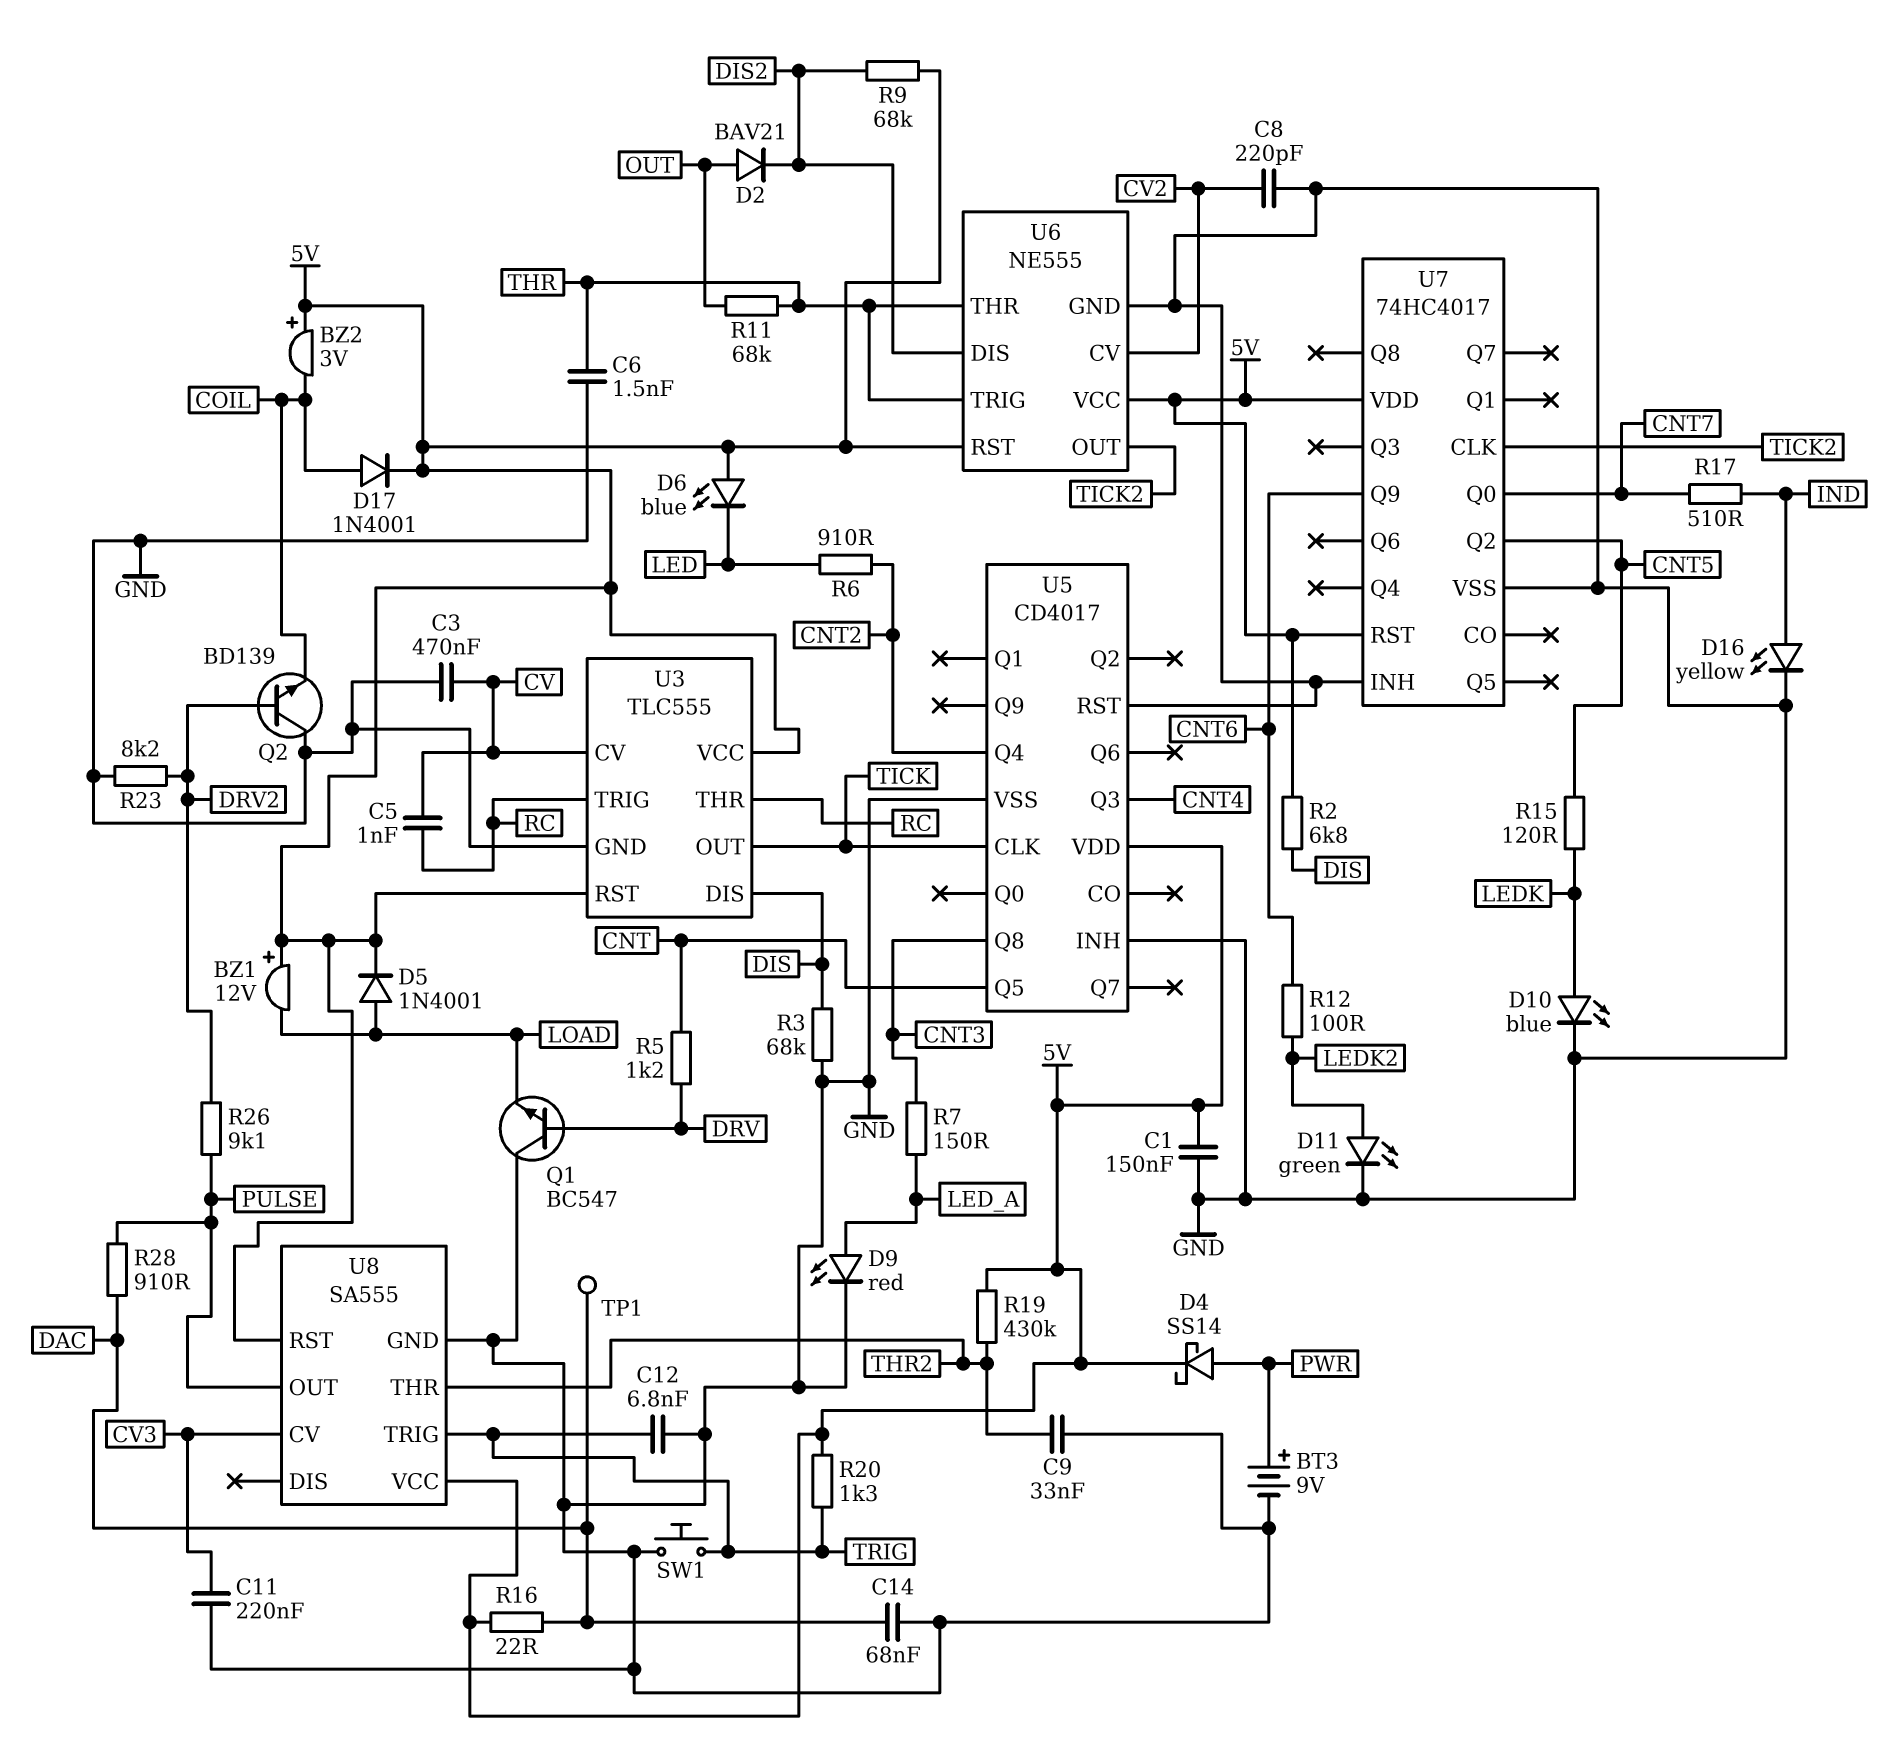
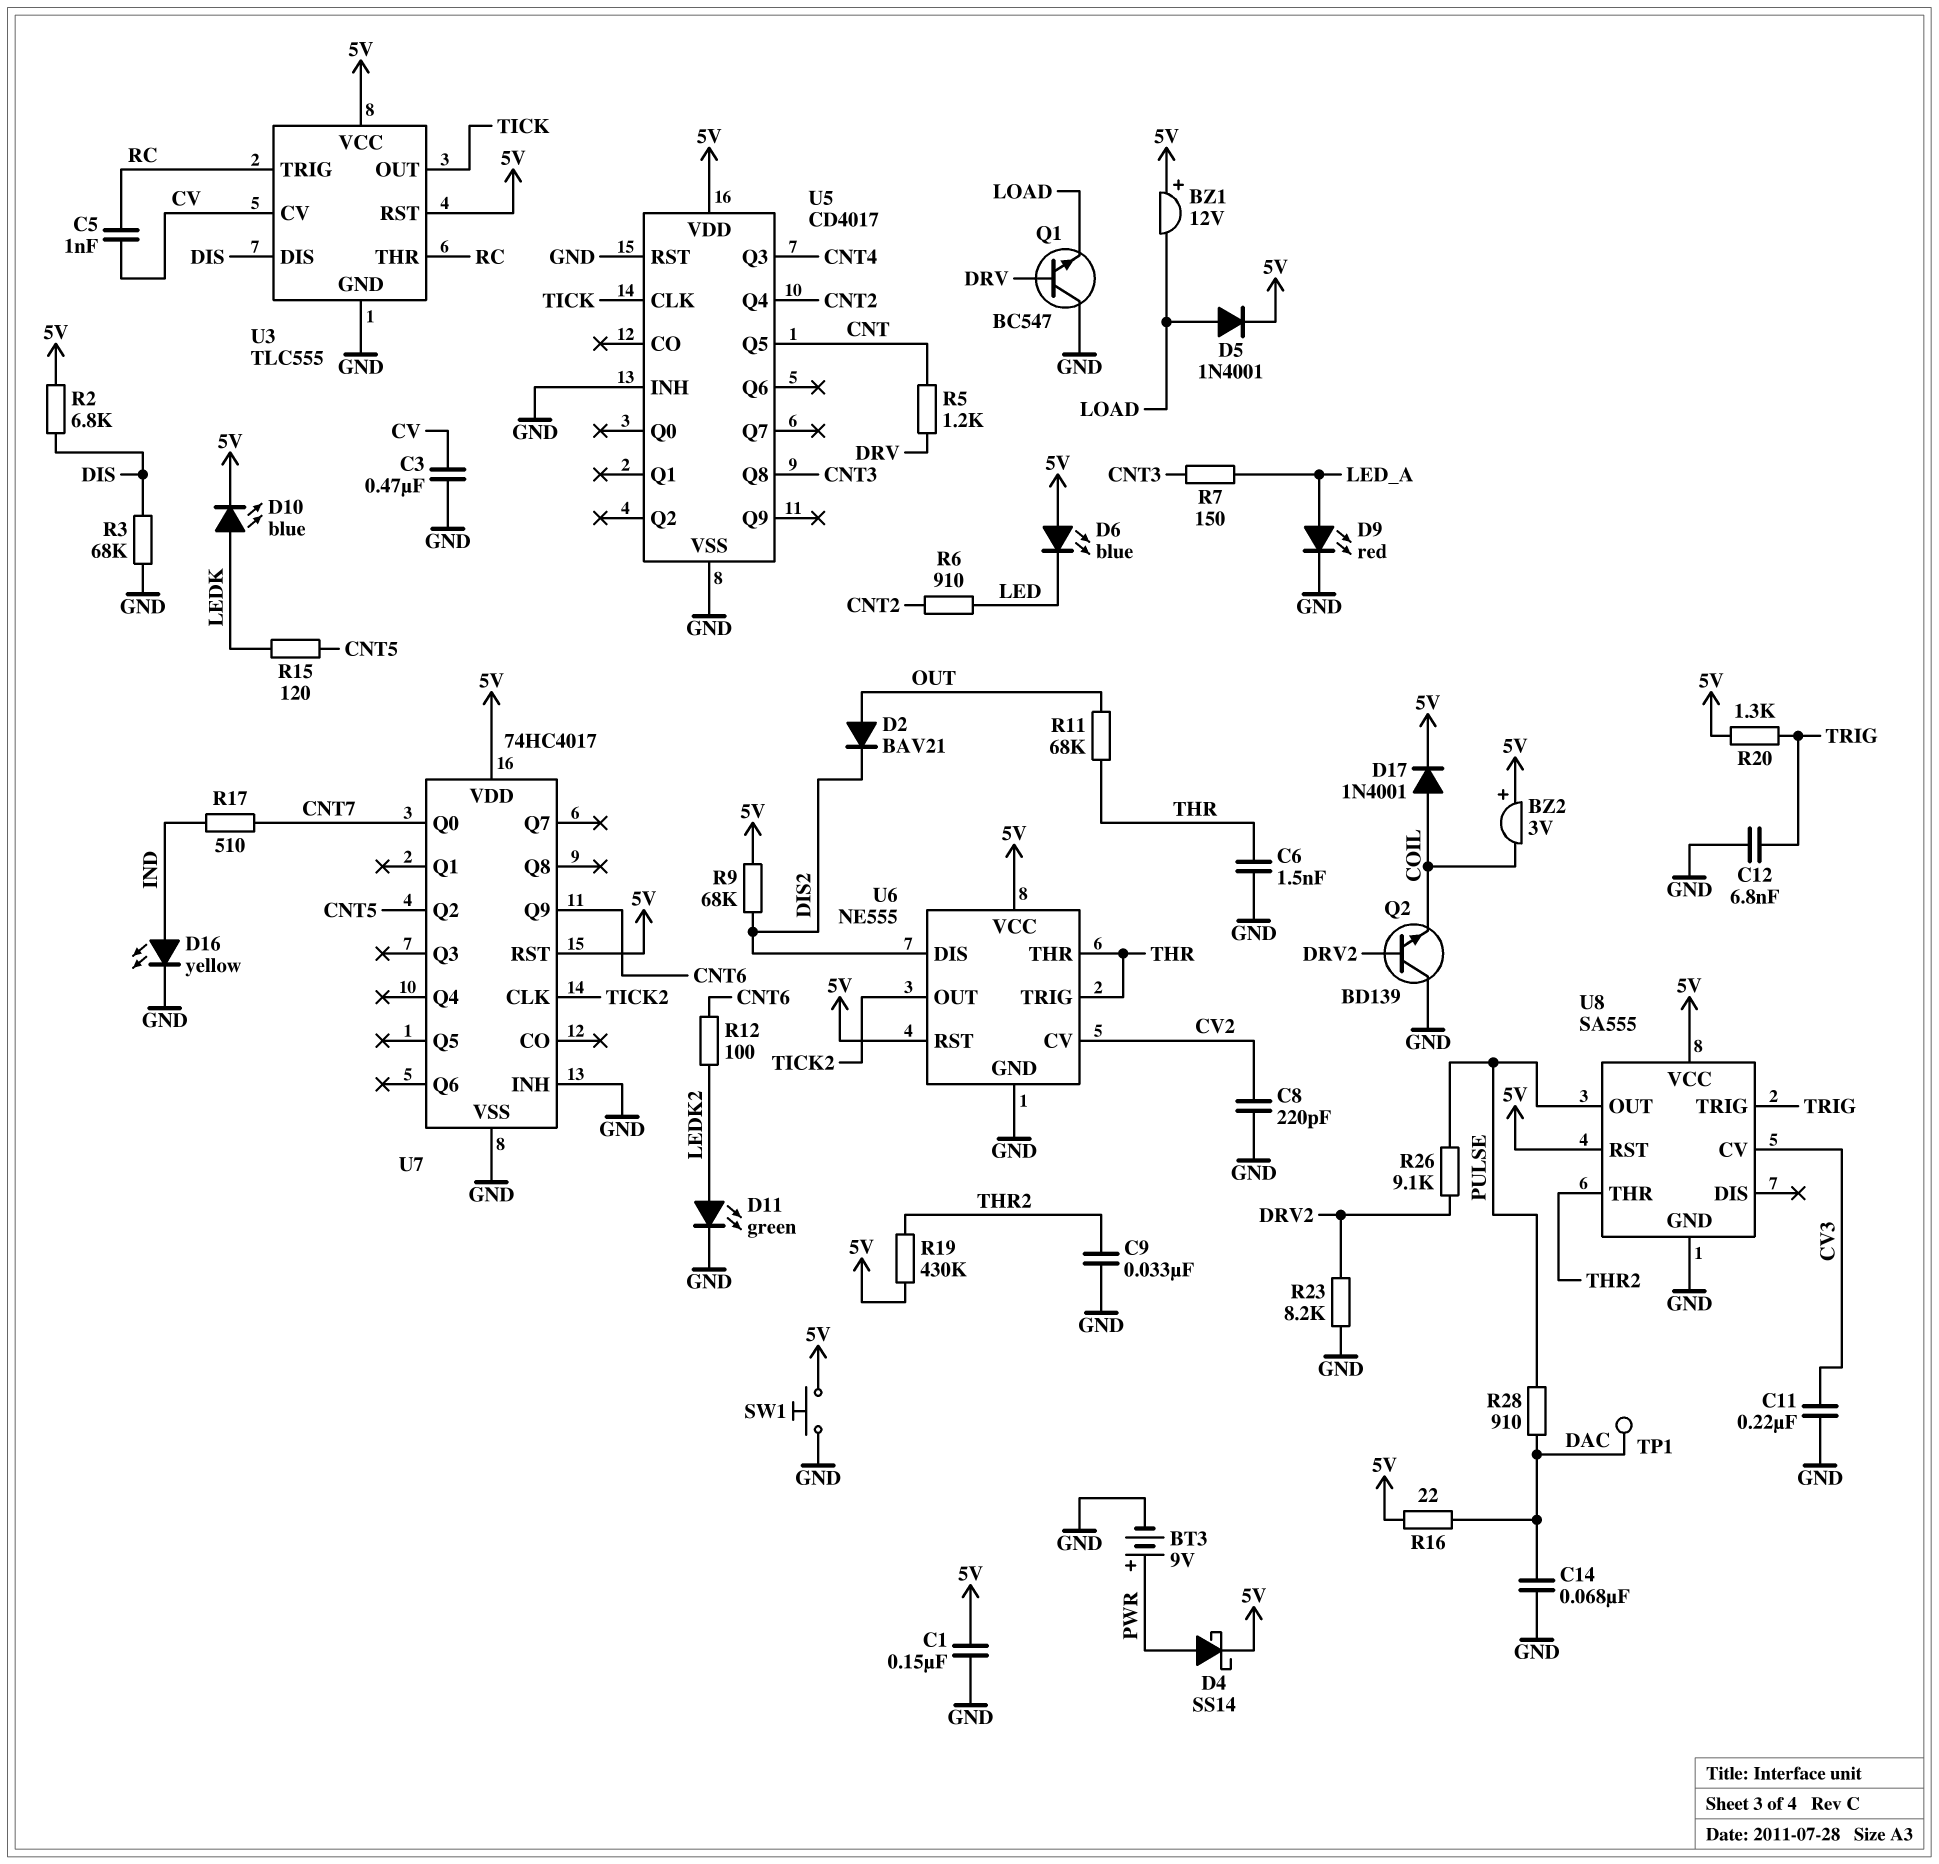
D10: LED blue (A LEDK, K GND) -> LED blue (A LEDK, K 5V)
SW1: button (GND, TRIG) -> button (5V, GND)

